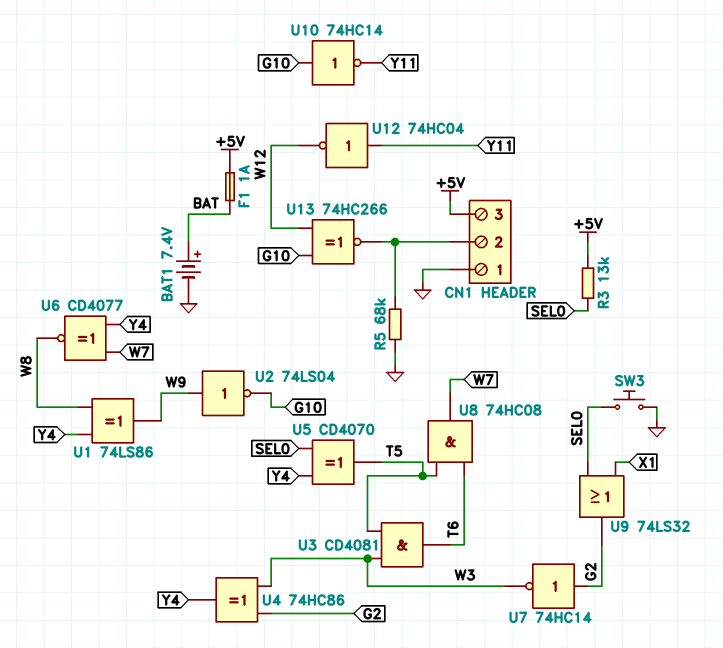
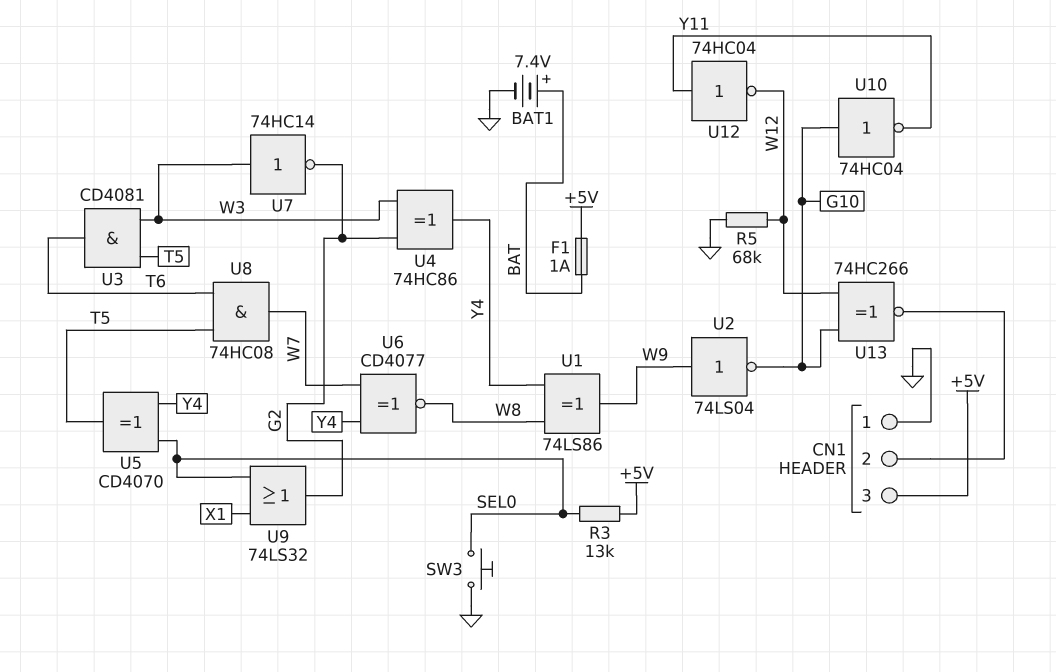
R5: 68k (CN1/2, GND) -> 68k (GND, W12)
U7: NOT 74HC14 (in G2, out W3) -> NOT 74HC14 (in W3, out G2)
U10: NOT 74HC14 (in G10, out Y11) -> NOT 74HC04 (in G10, out Y11)

